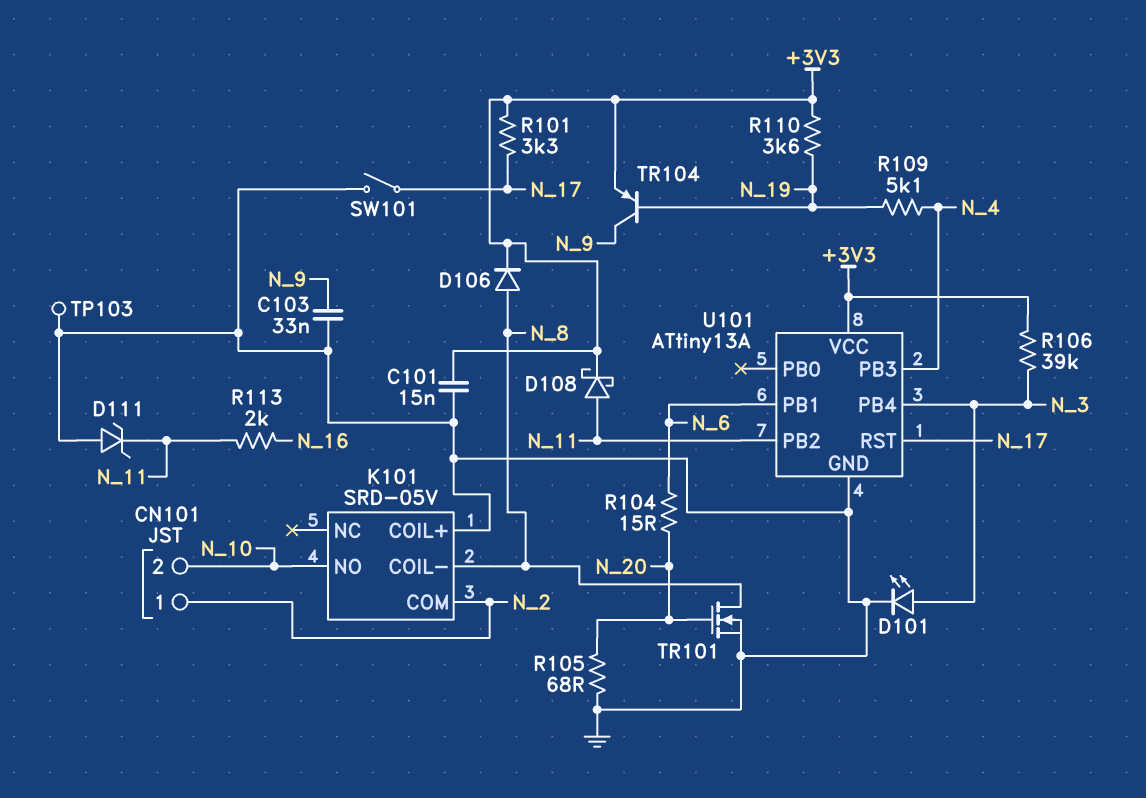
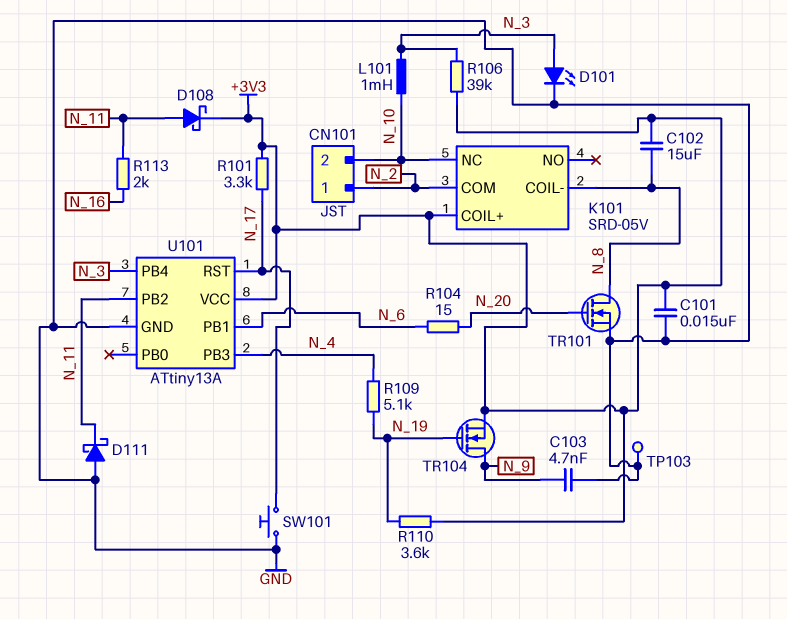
C102: none -> 15uF (+3V3, N_8)
C103: 33nF (GND, N_9) -> 4.7nF (GND, N_9)
D106: diode (A N_8, K +3V3) -> none
D111: zener (A GND, K N_11) -> schottky (A GND, K N_11)
K101 pin COIL+: GND -> +3V3
K101 pin NC: none -> N_10
K101 pin NO: N_10 -> none
L101: none -> 1mH (N_3, N_10)
R105: 68 (GND, N_20) -> none
SW101: switch (GND, N_17) -> button (GND, N_17)
TR104: PNP (B N_19, C N_9, E +3V3) -> NMOS (G N_19, D N_9, S +3V3)

